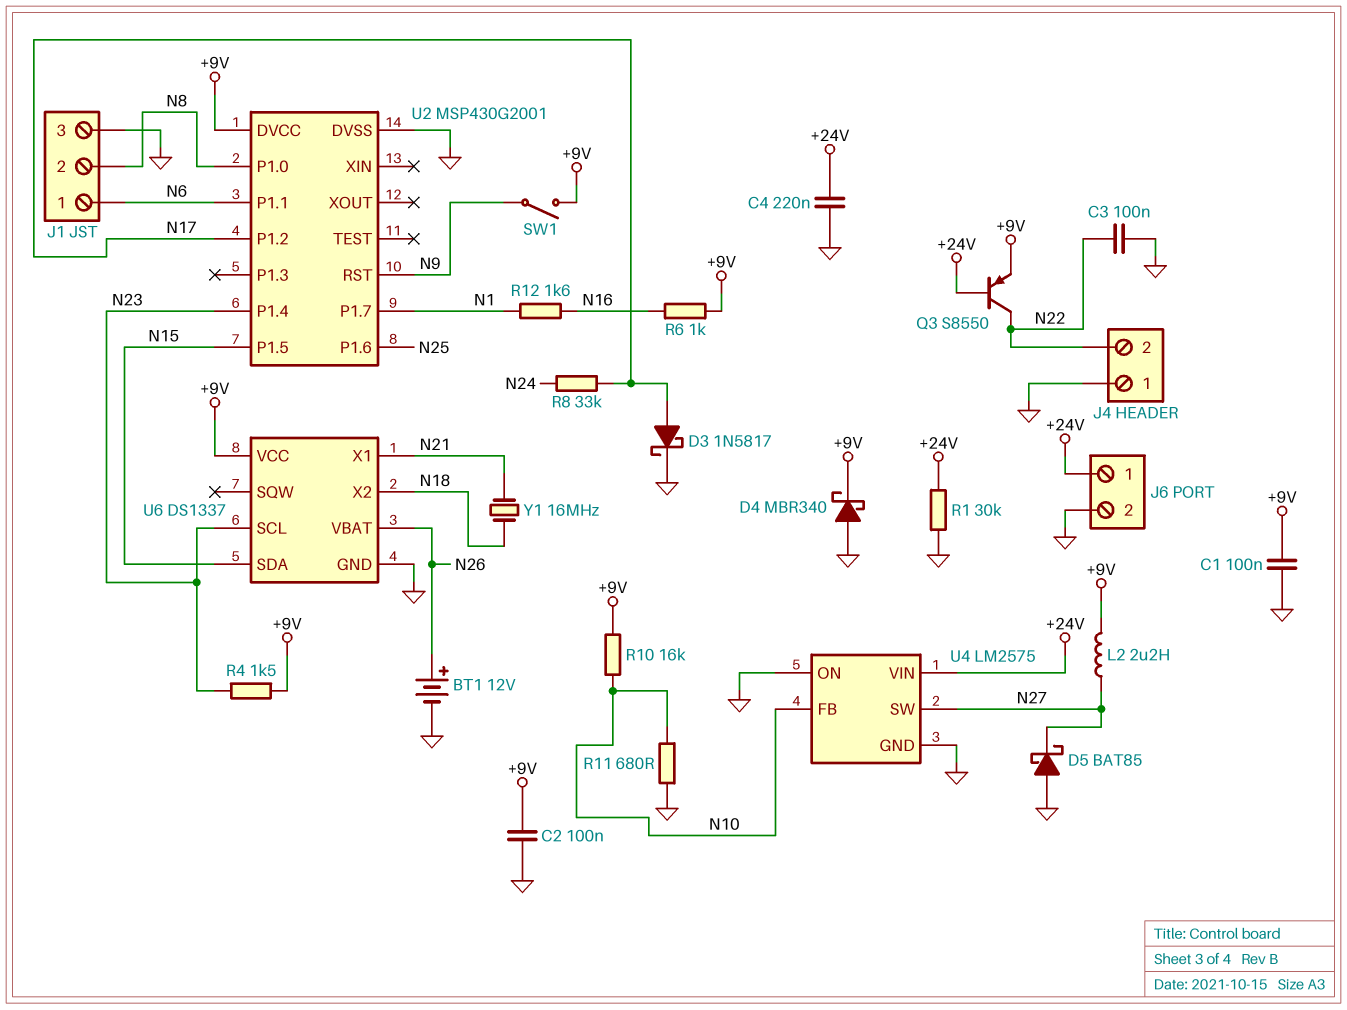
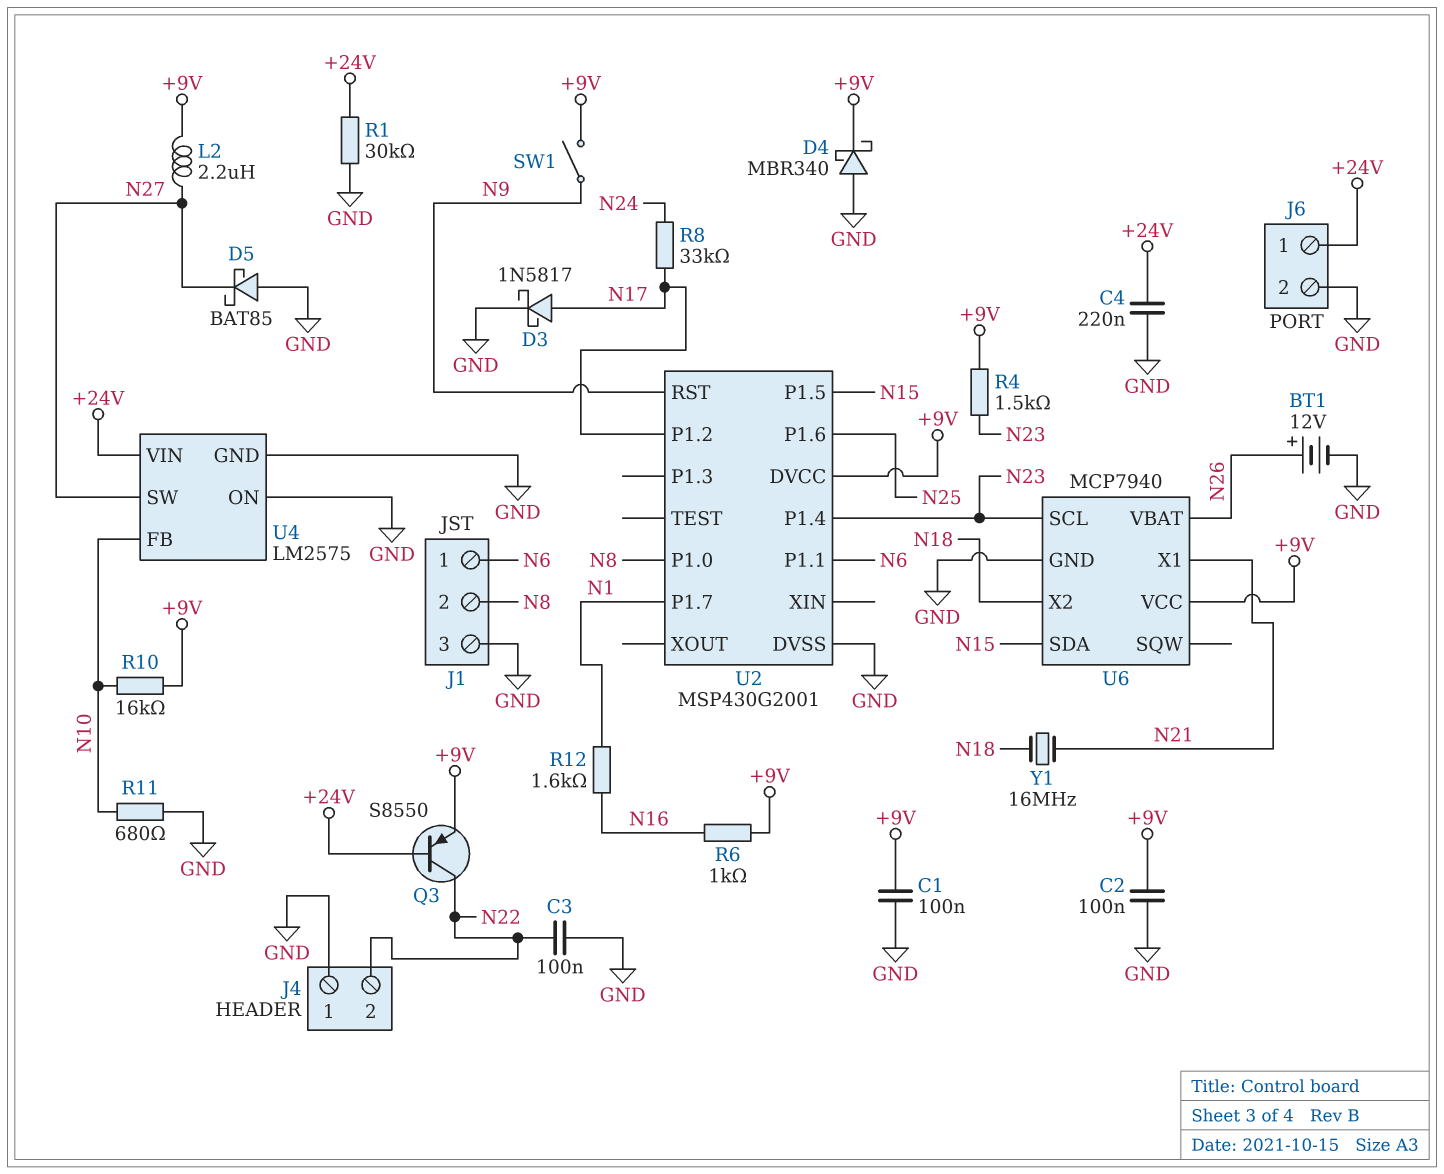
U6: DS1337 -> MCP7940

